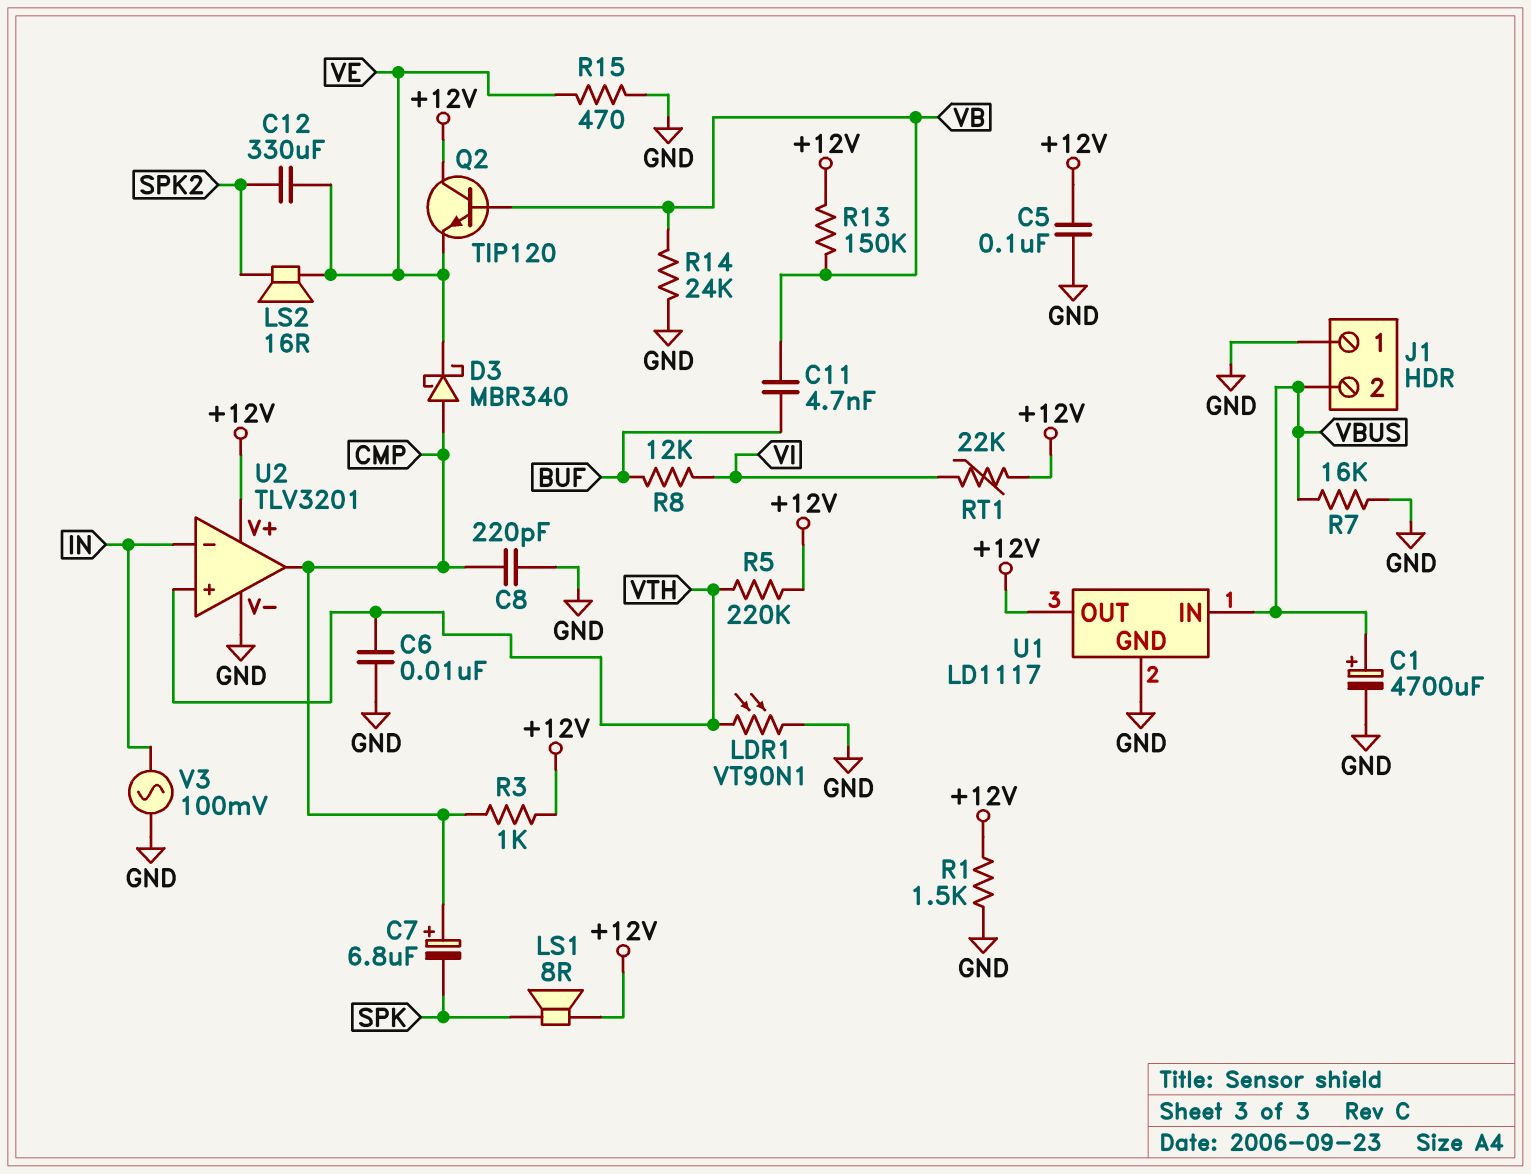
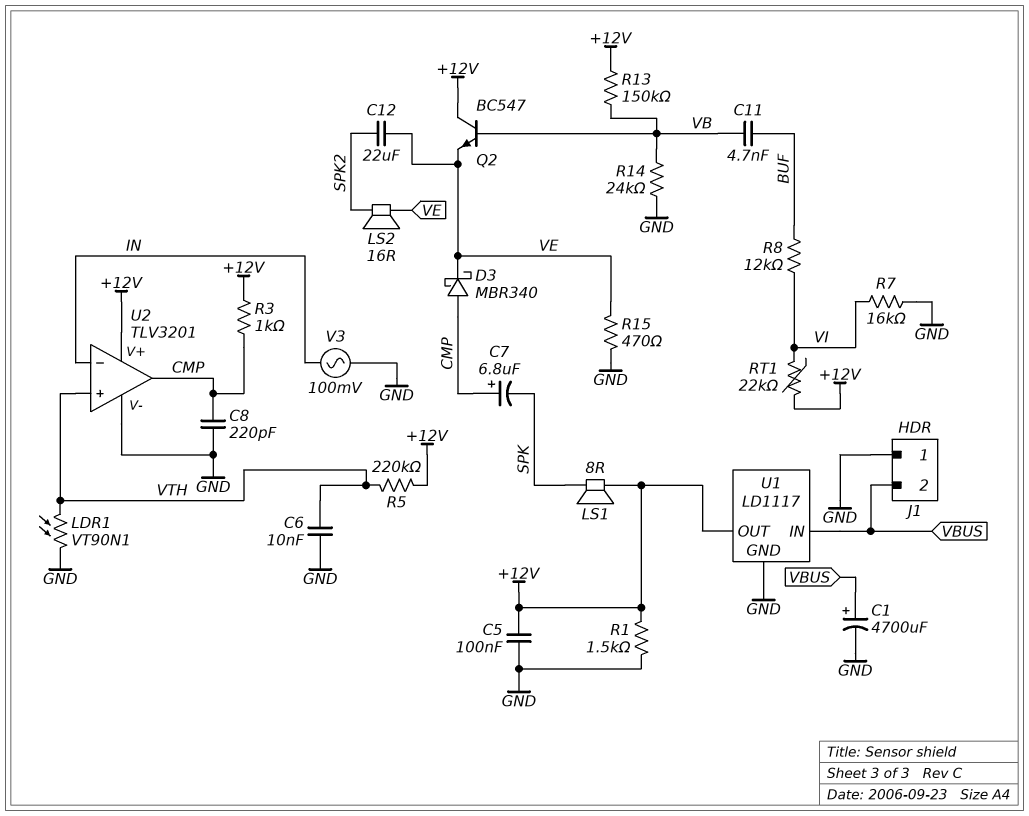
C12: 330uF (SPK2, VE) -> 22uF (SPK2, VE)
Q2: NPN TIP120 (B VB, C +12V, E VE) -> NPN BC547 (B VB, C +12V, E VE)
R7: 16k (GND, VBUS) -> 16k (GND, VI)

